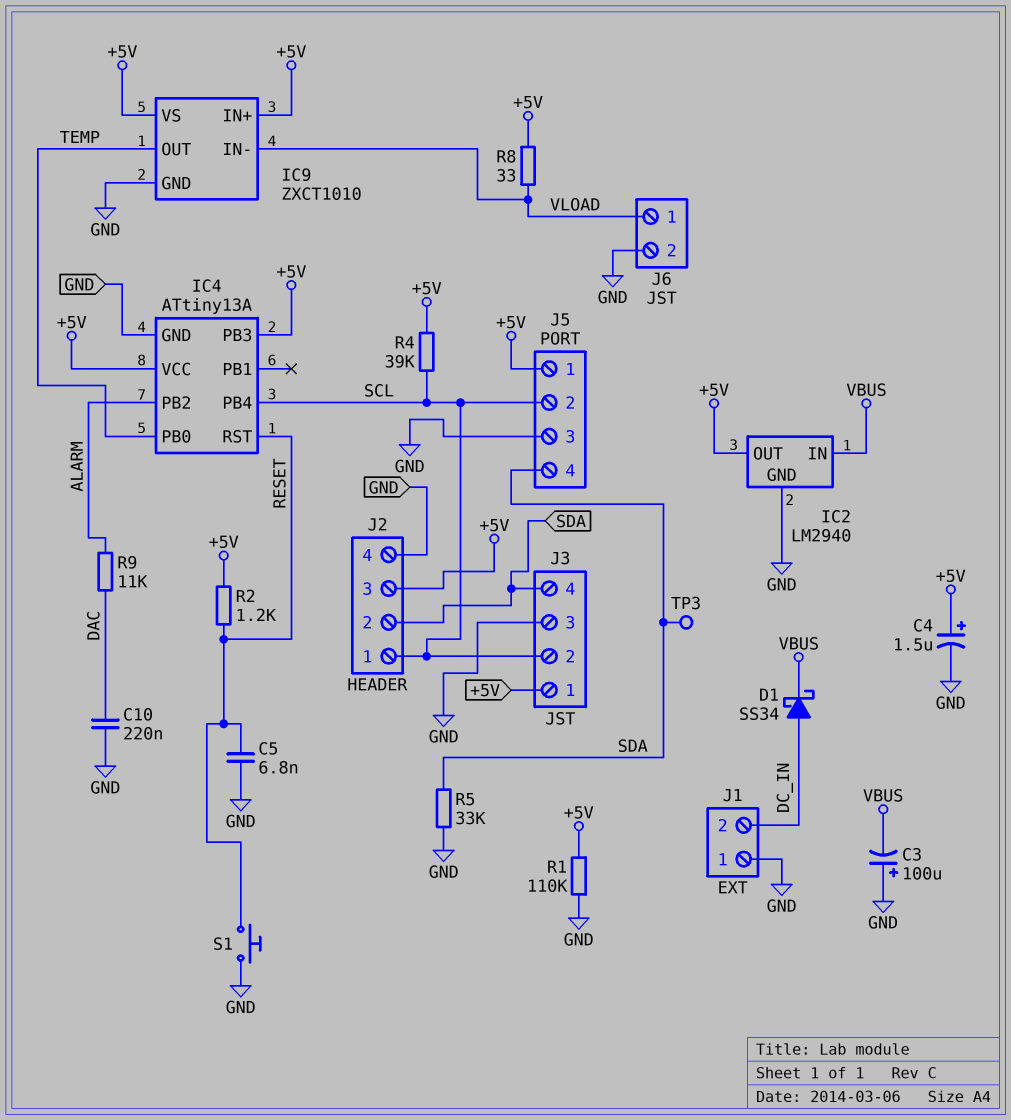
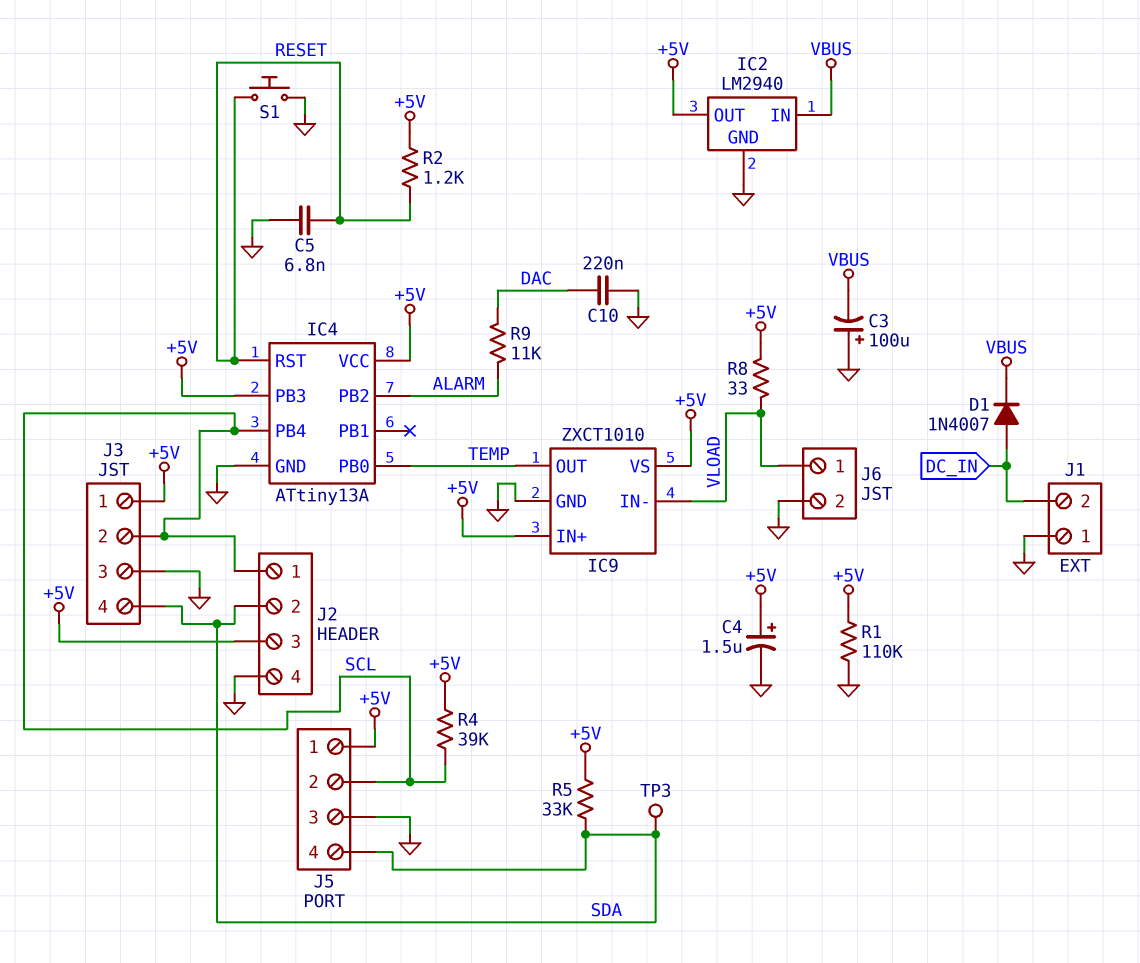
D1: schottky SS34 (A DC_IN, K VBUS) -> diode 1N4007 (A DC_IN, K VBUS)
R5: 33k (GND, SDA) -> 33k (+5V, SDA)

